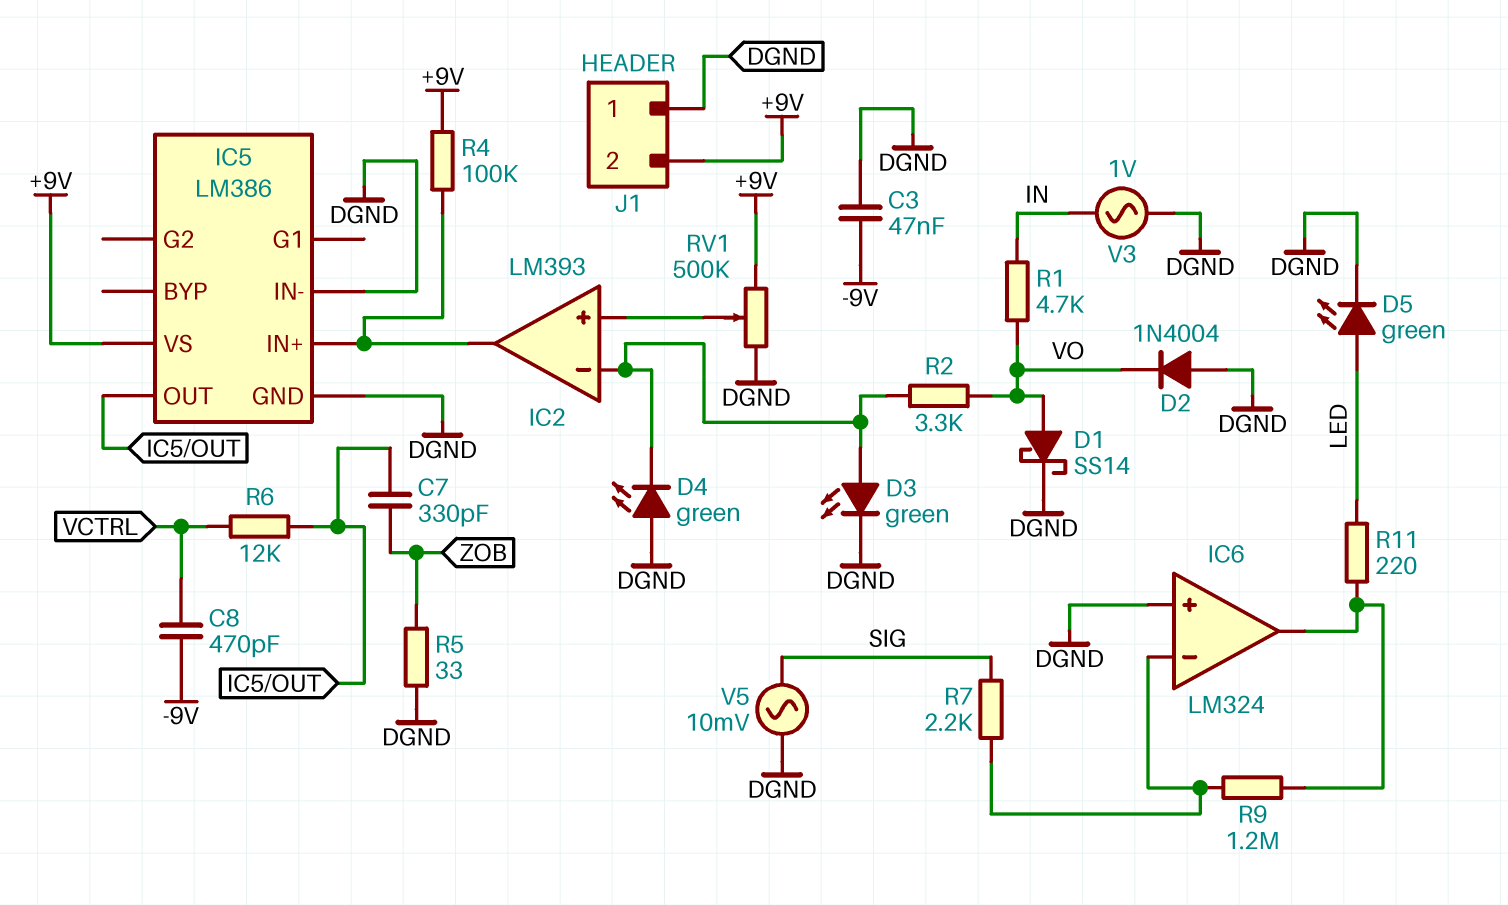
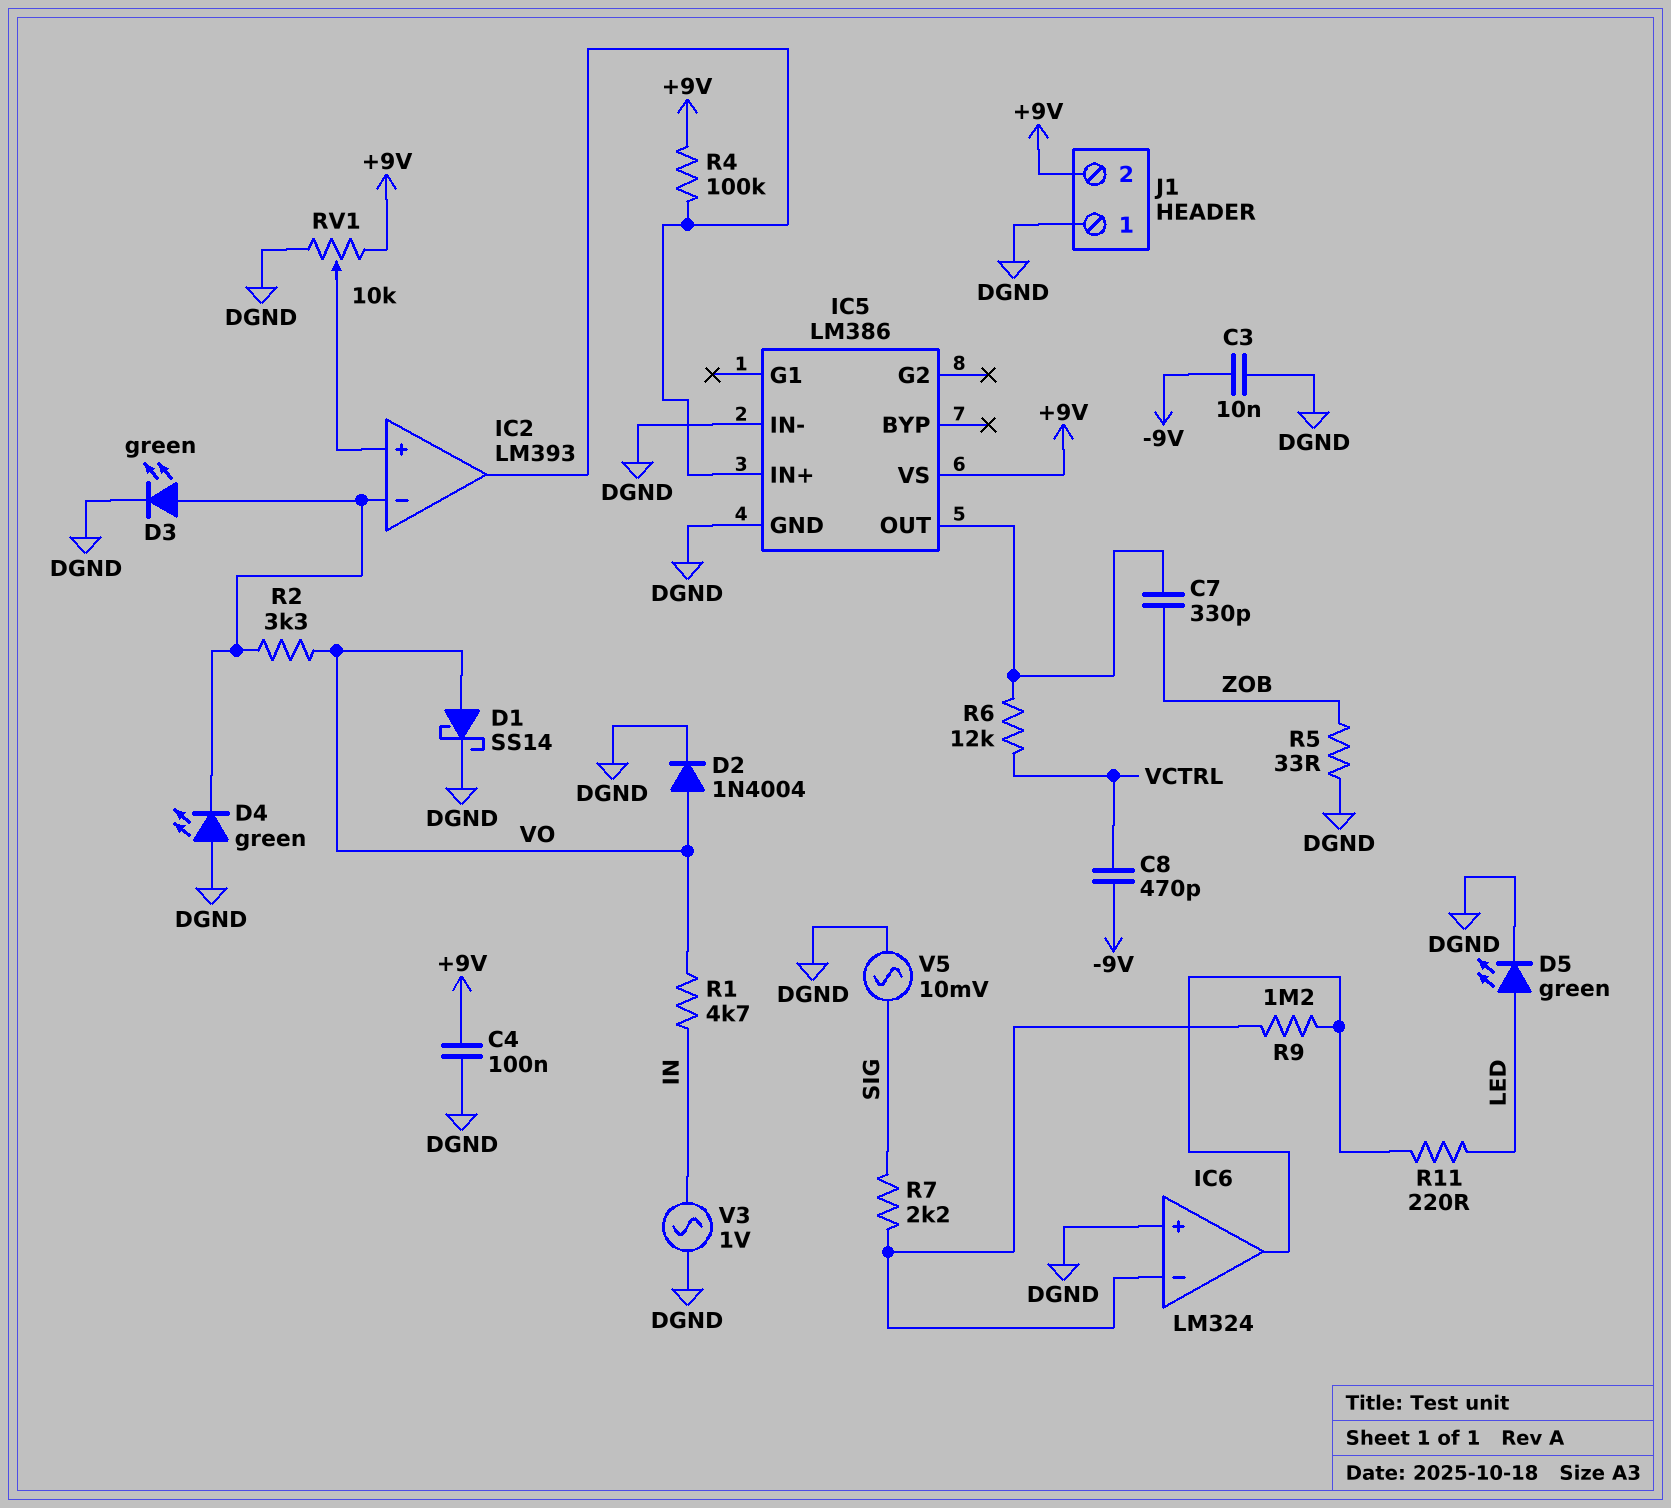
C3: 47nF (-9V, DGND) -> 10nF (-9V, DGND)
C4: none -> 100nF (+9V, DGND)
D2: diode 1N4004 (A DGND, K VO) -> diode 1N4004 (A VO, K DGND)
RV1: 500k (+9V, DGND, wiper IC2/in+) -> 10k (+9V, DGND, wiper IC2/in+)

